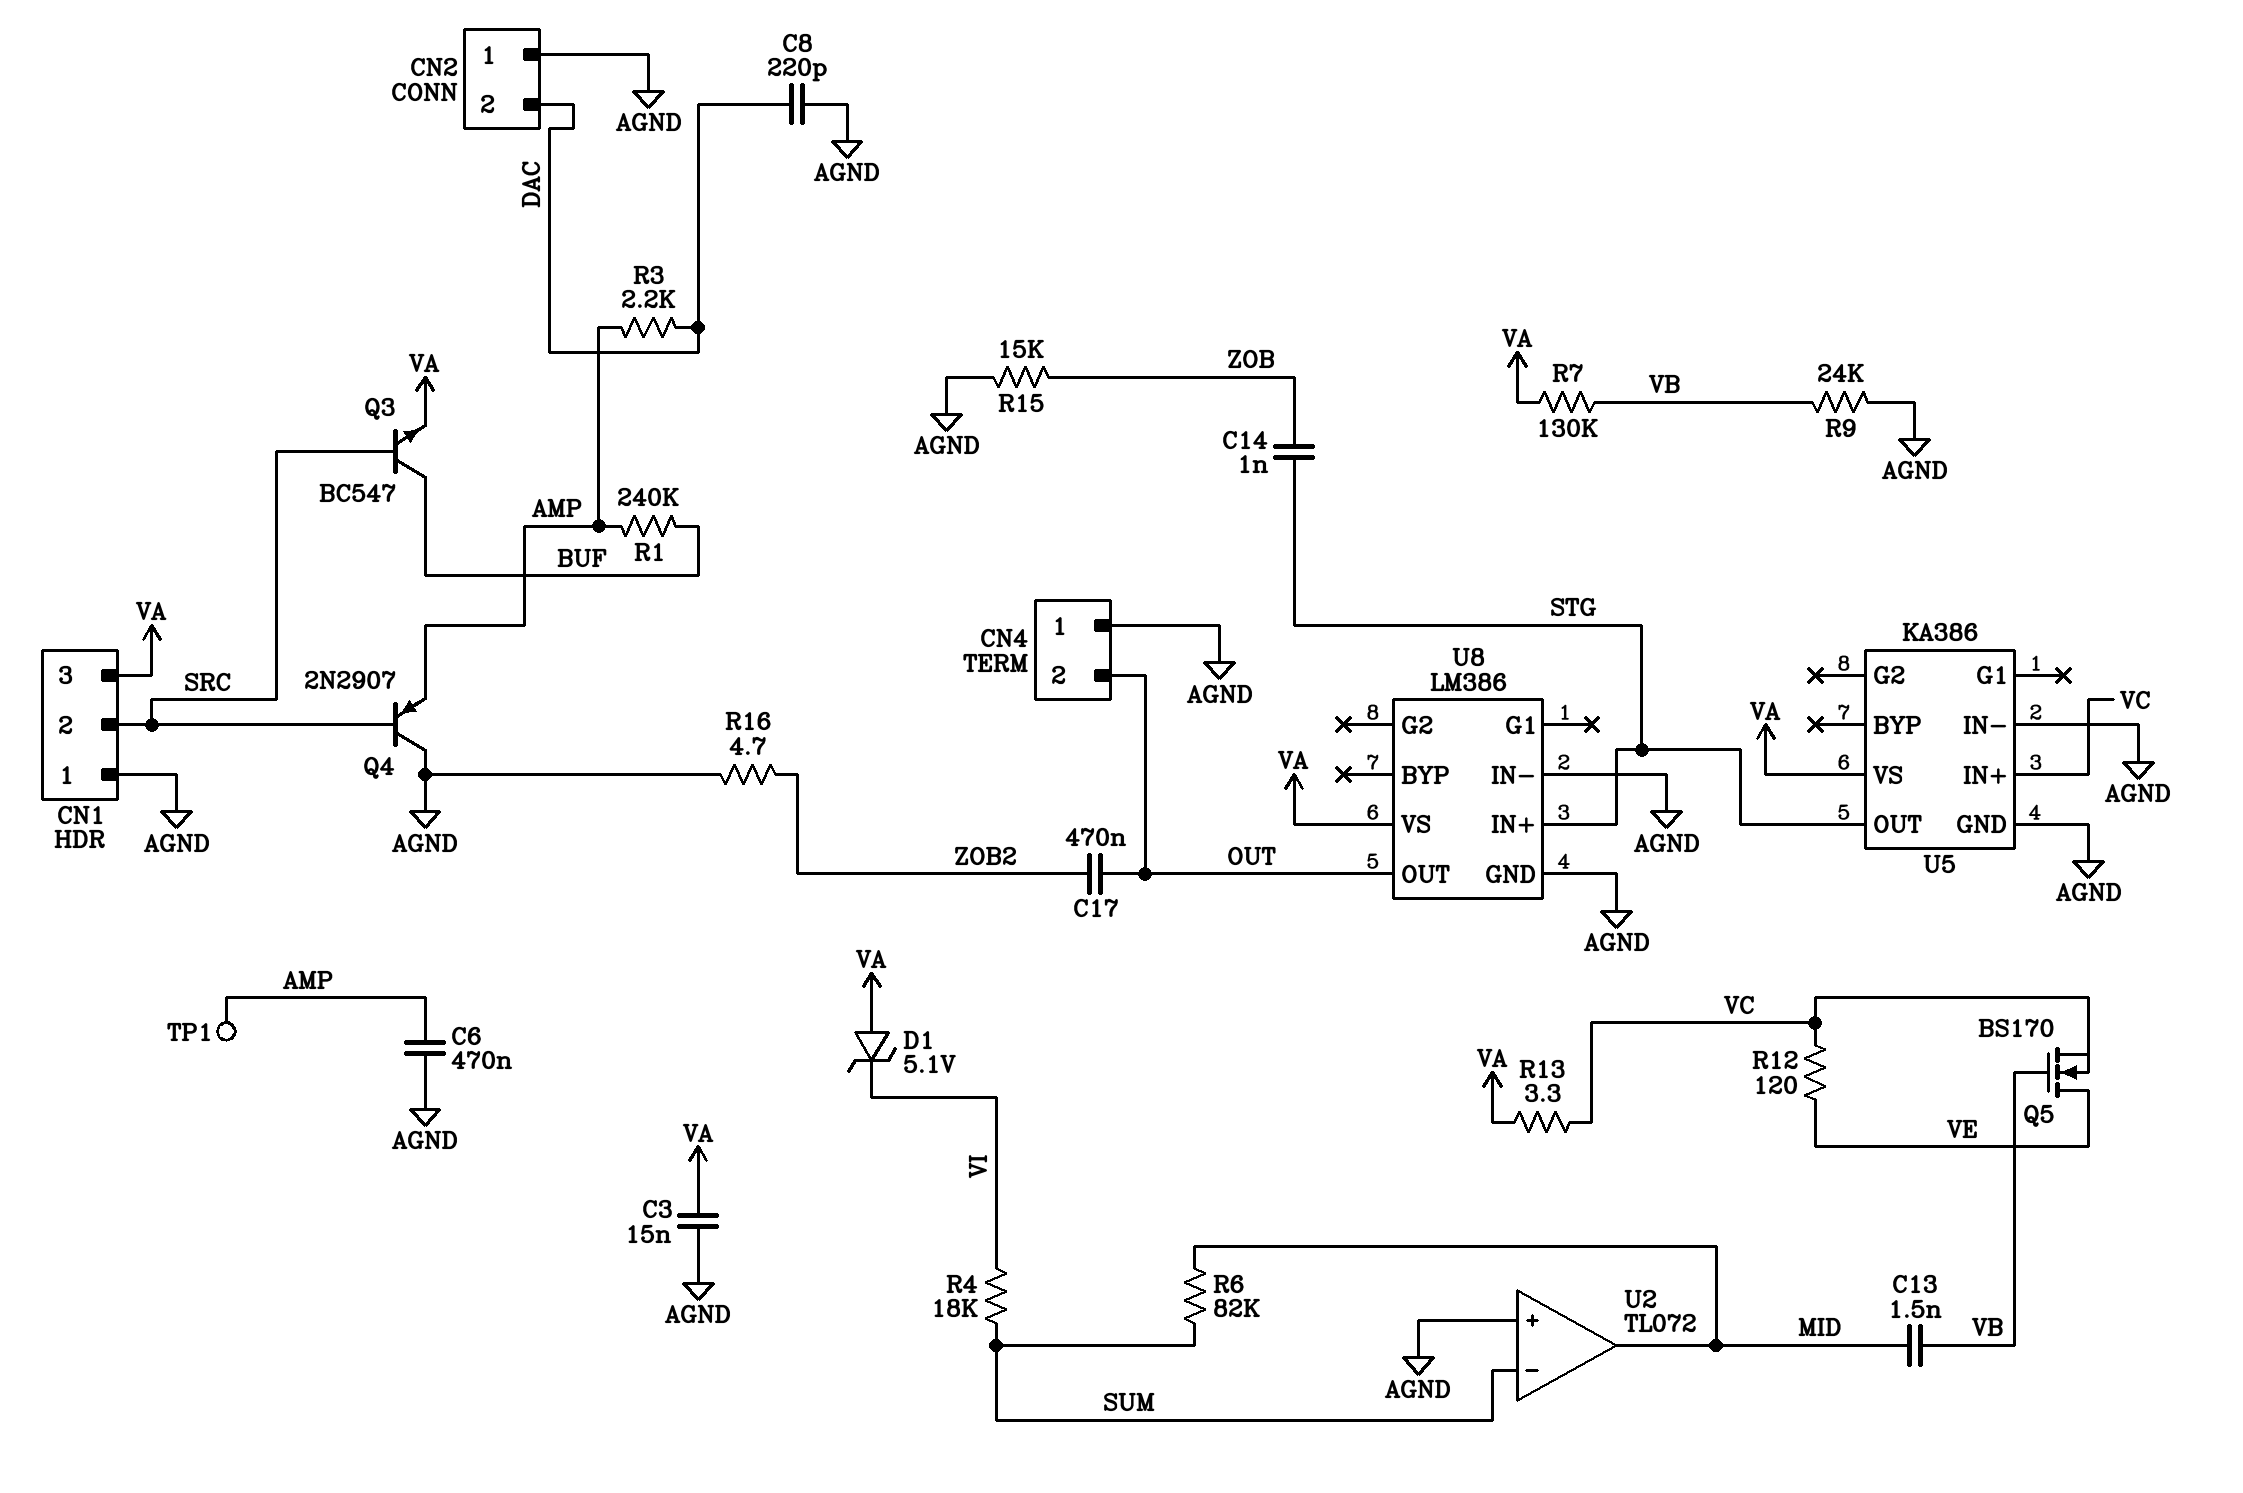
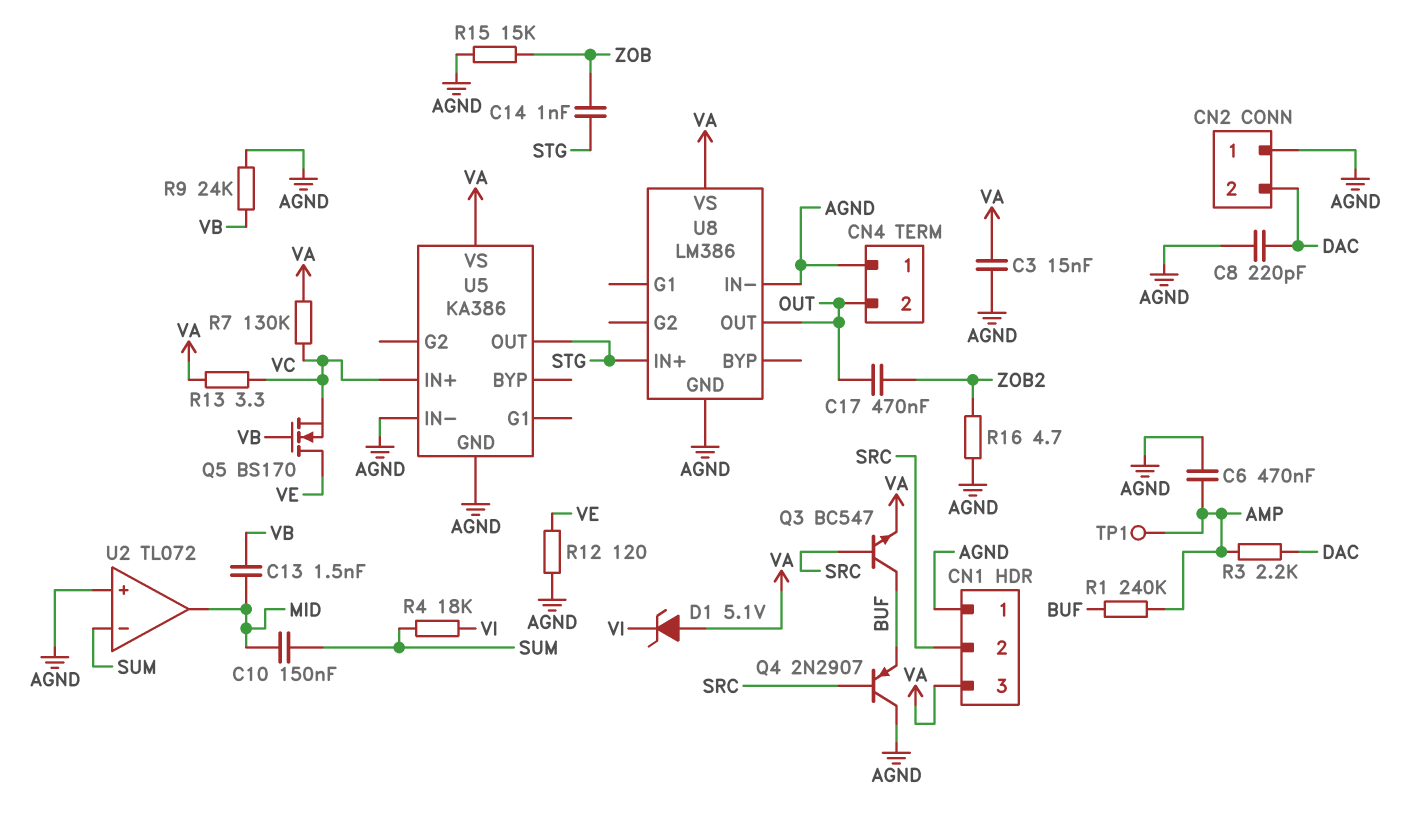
C10: none -> 150nF (MID, SUM)
Q4: PNP 2N2907 (B SRC, C AGND, E AMP) -> PNP 2N2907 (B SRC, C AGND, E BUF)
R6: 82k (MID, SUM) -> none
R7: 130k (VA, VB) -> 130k (VA, VC)
R12: 120 (VC, VE) -> 120 (AGND, VE)

